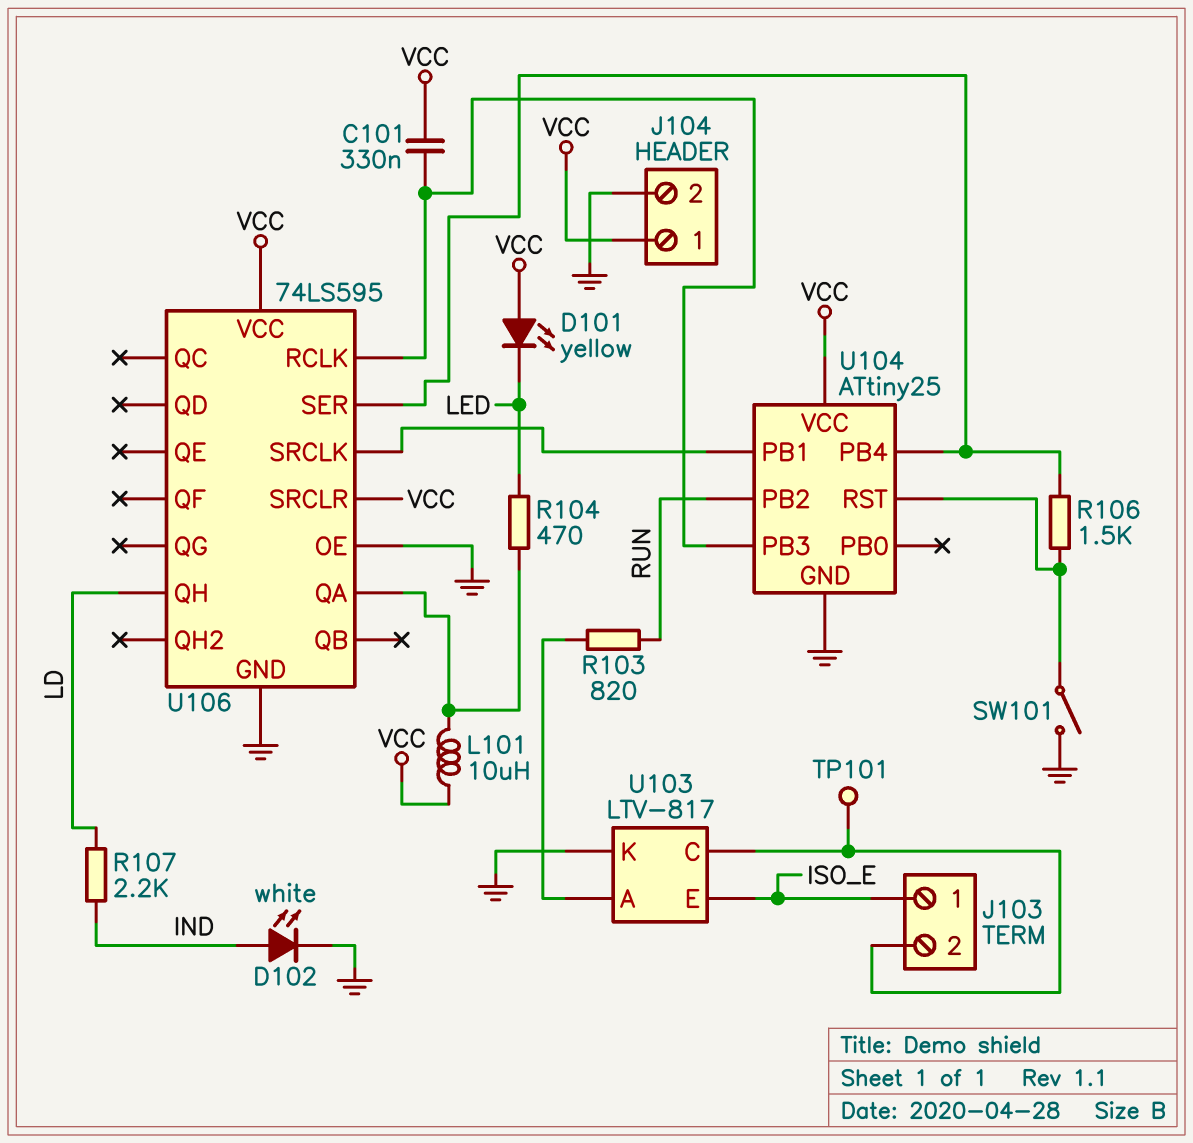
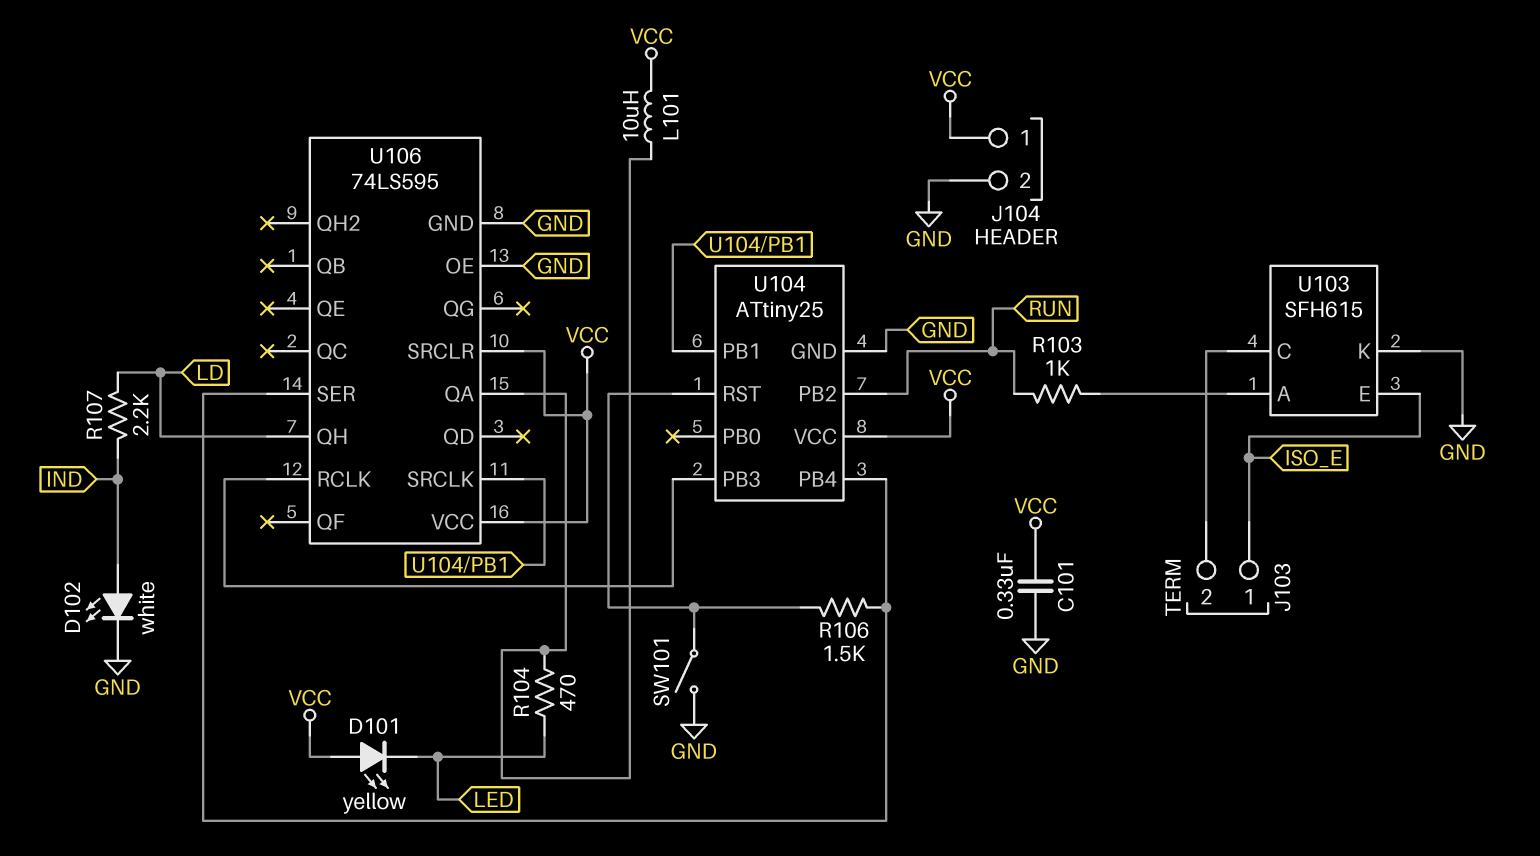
C101: 330nF (U104/PB3, VCC) -> 330nF (GND, VCC)
R103: 820 (RUN, U103/A) -> 1k (RUN, U103/A)
TP101: test point (J103/2) -> none
U103: LTV-817 -> SFH615

